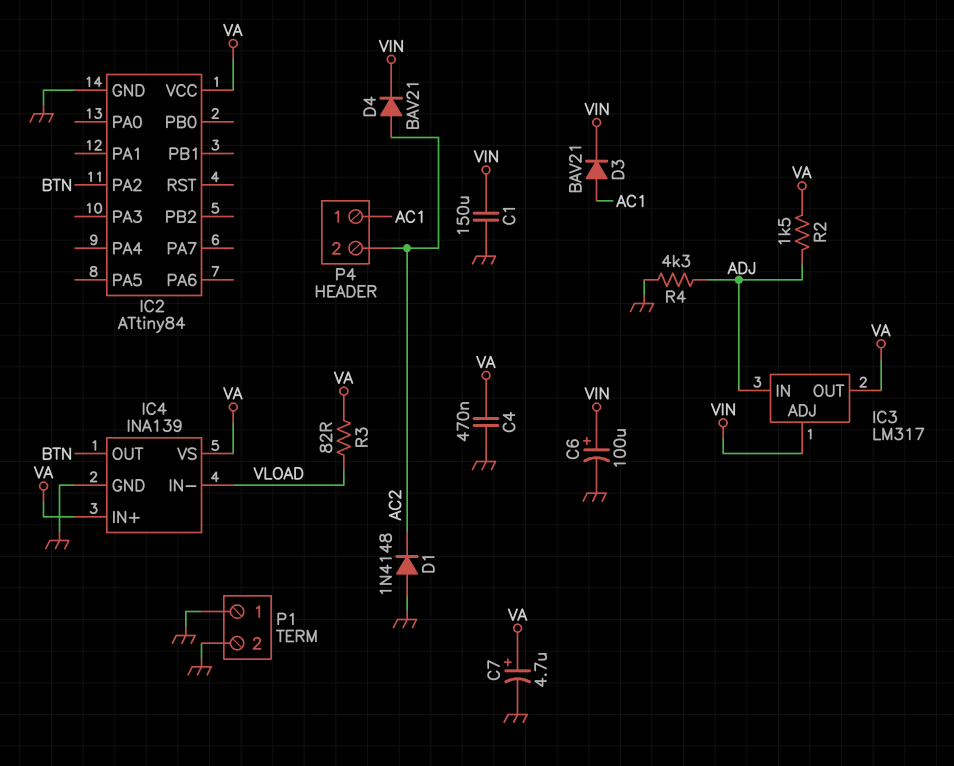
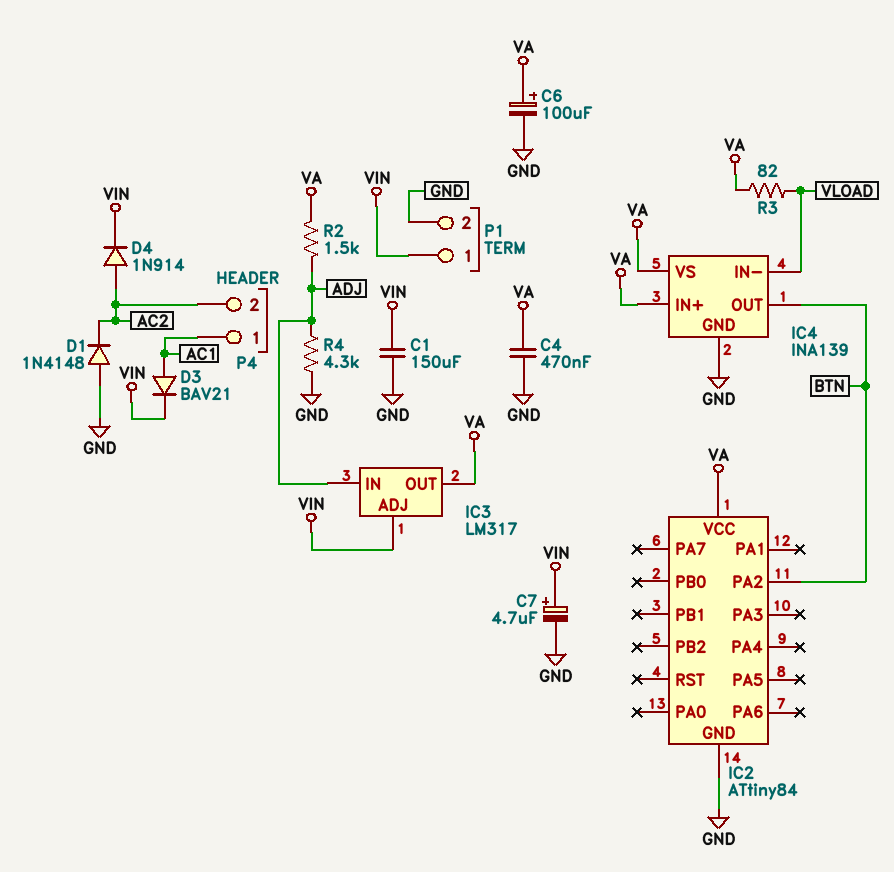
C6: 100uF (plus VIN, minus GND) -> 100uF (plus VA, minus GND)
C7: 4.7uF (plus VA, minus GND) -> 4.7uF (plus VIN, minus GND)
D4: diode BAV21 (A AC2, K VIN) -> diode 1N914 (A AC2, K VIN)
P1 pin 1: GND -> VIN

